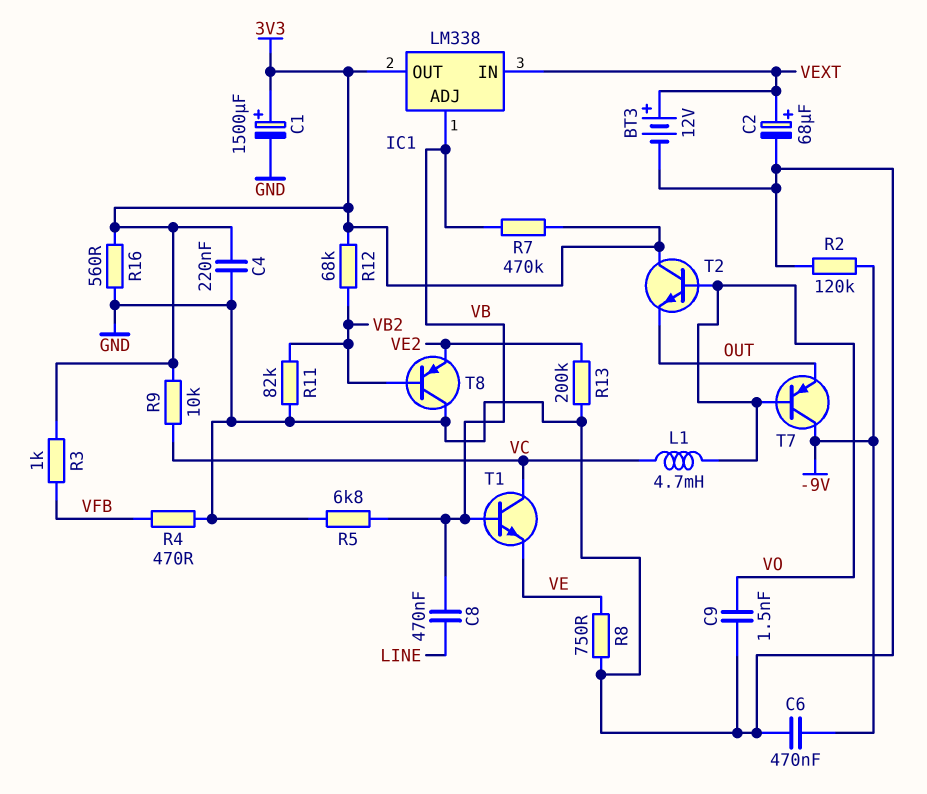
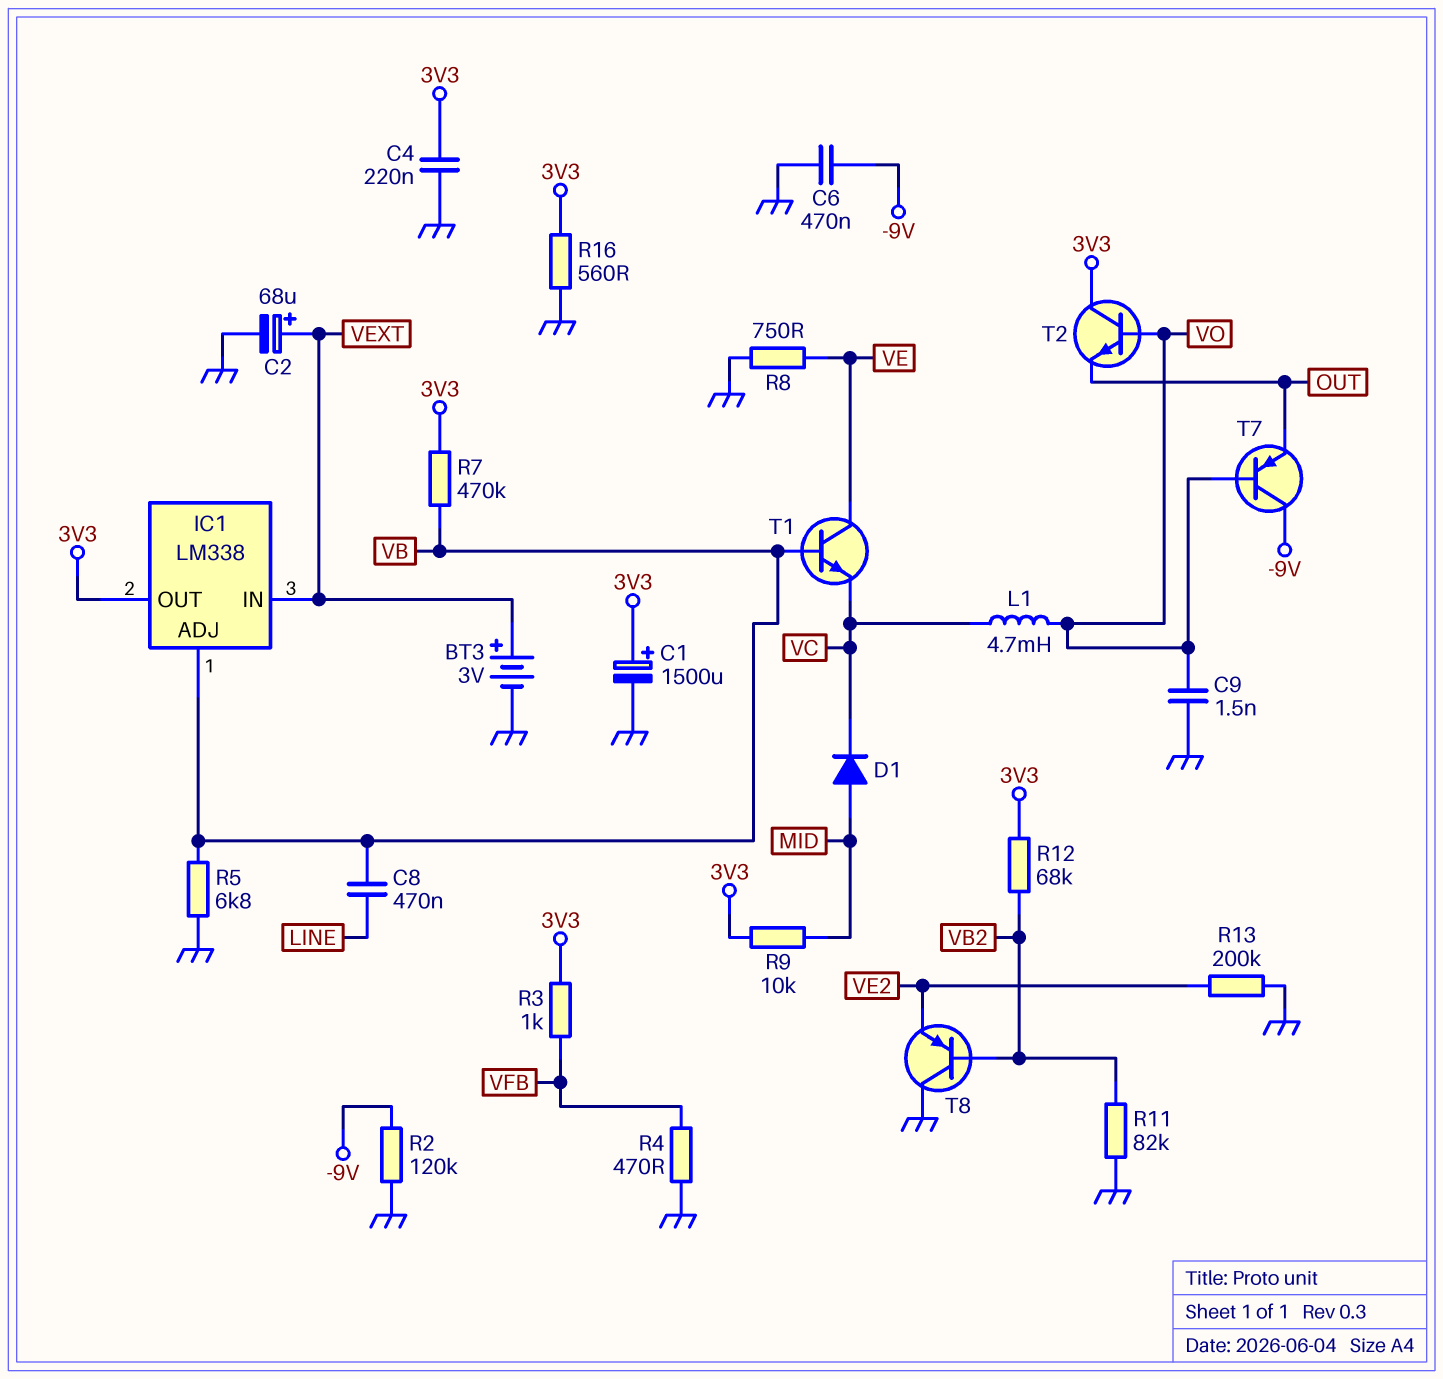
BT3: 12V (plus VEXT, minus GND) -> 3V (plus VEXT, minus GND)
D1: none -> diode (A MID, K VC)
R9: 10k (3V3, VC) -> 10k (3V3, MID)
T1: NPN (B VB, C VC, E VE) -> NPN (B VB, C VE, E VC)

